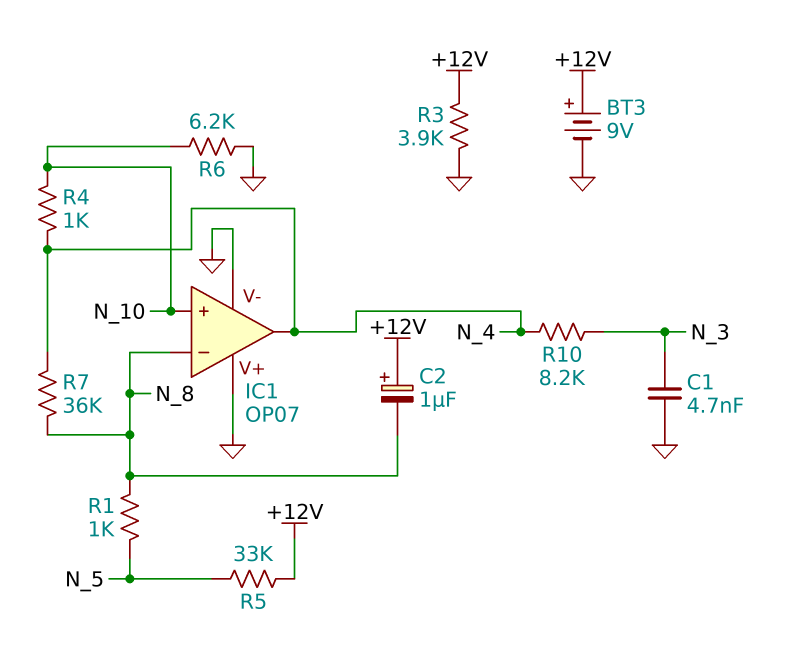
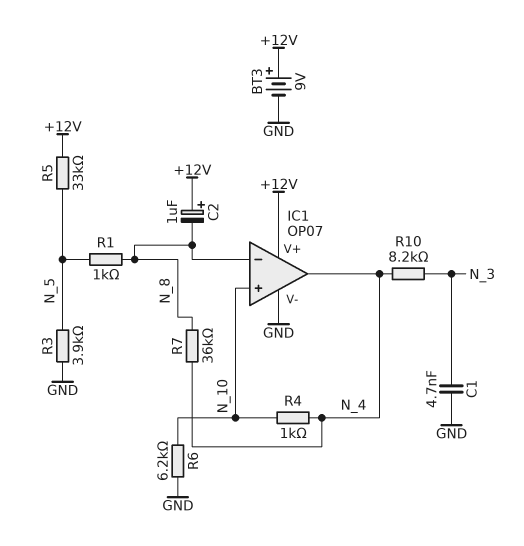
IC1 pin V+: GND -> +12V
R3: 3.9k (+12V, GND) -> 3.9k (GND, N_5)

